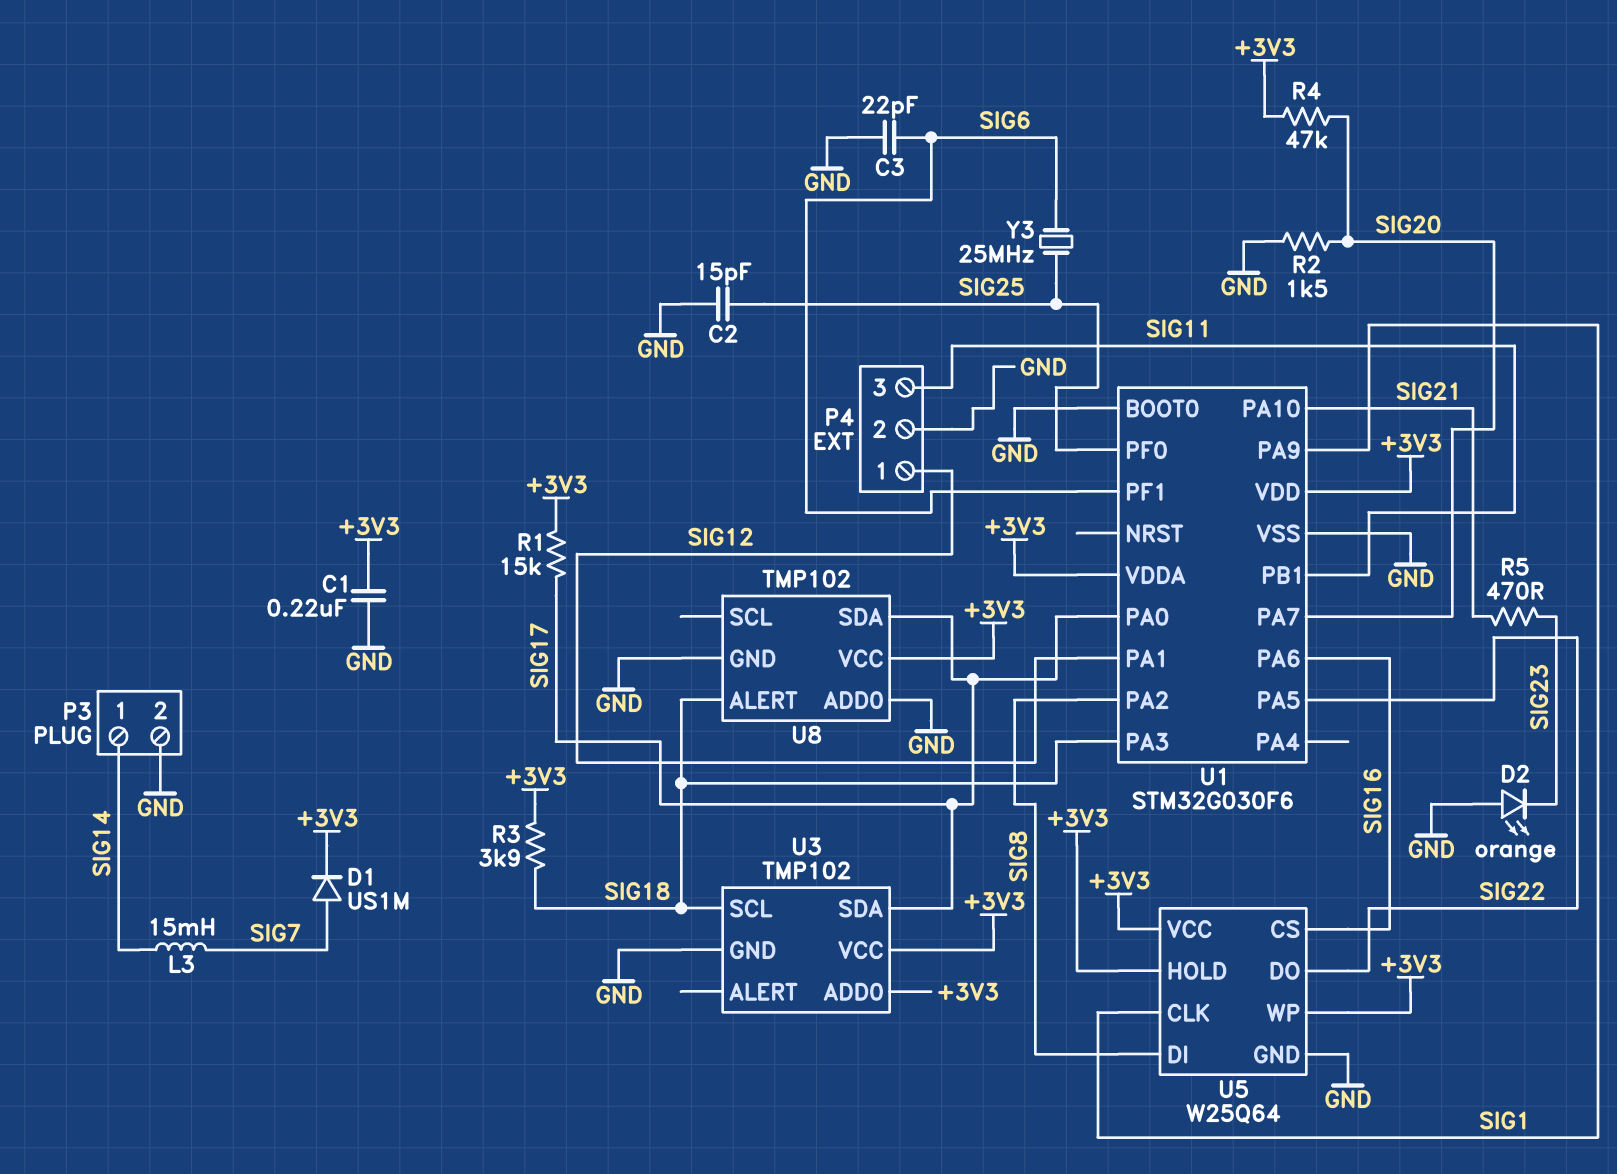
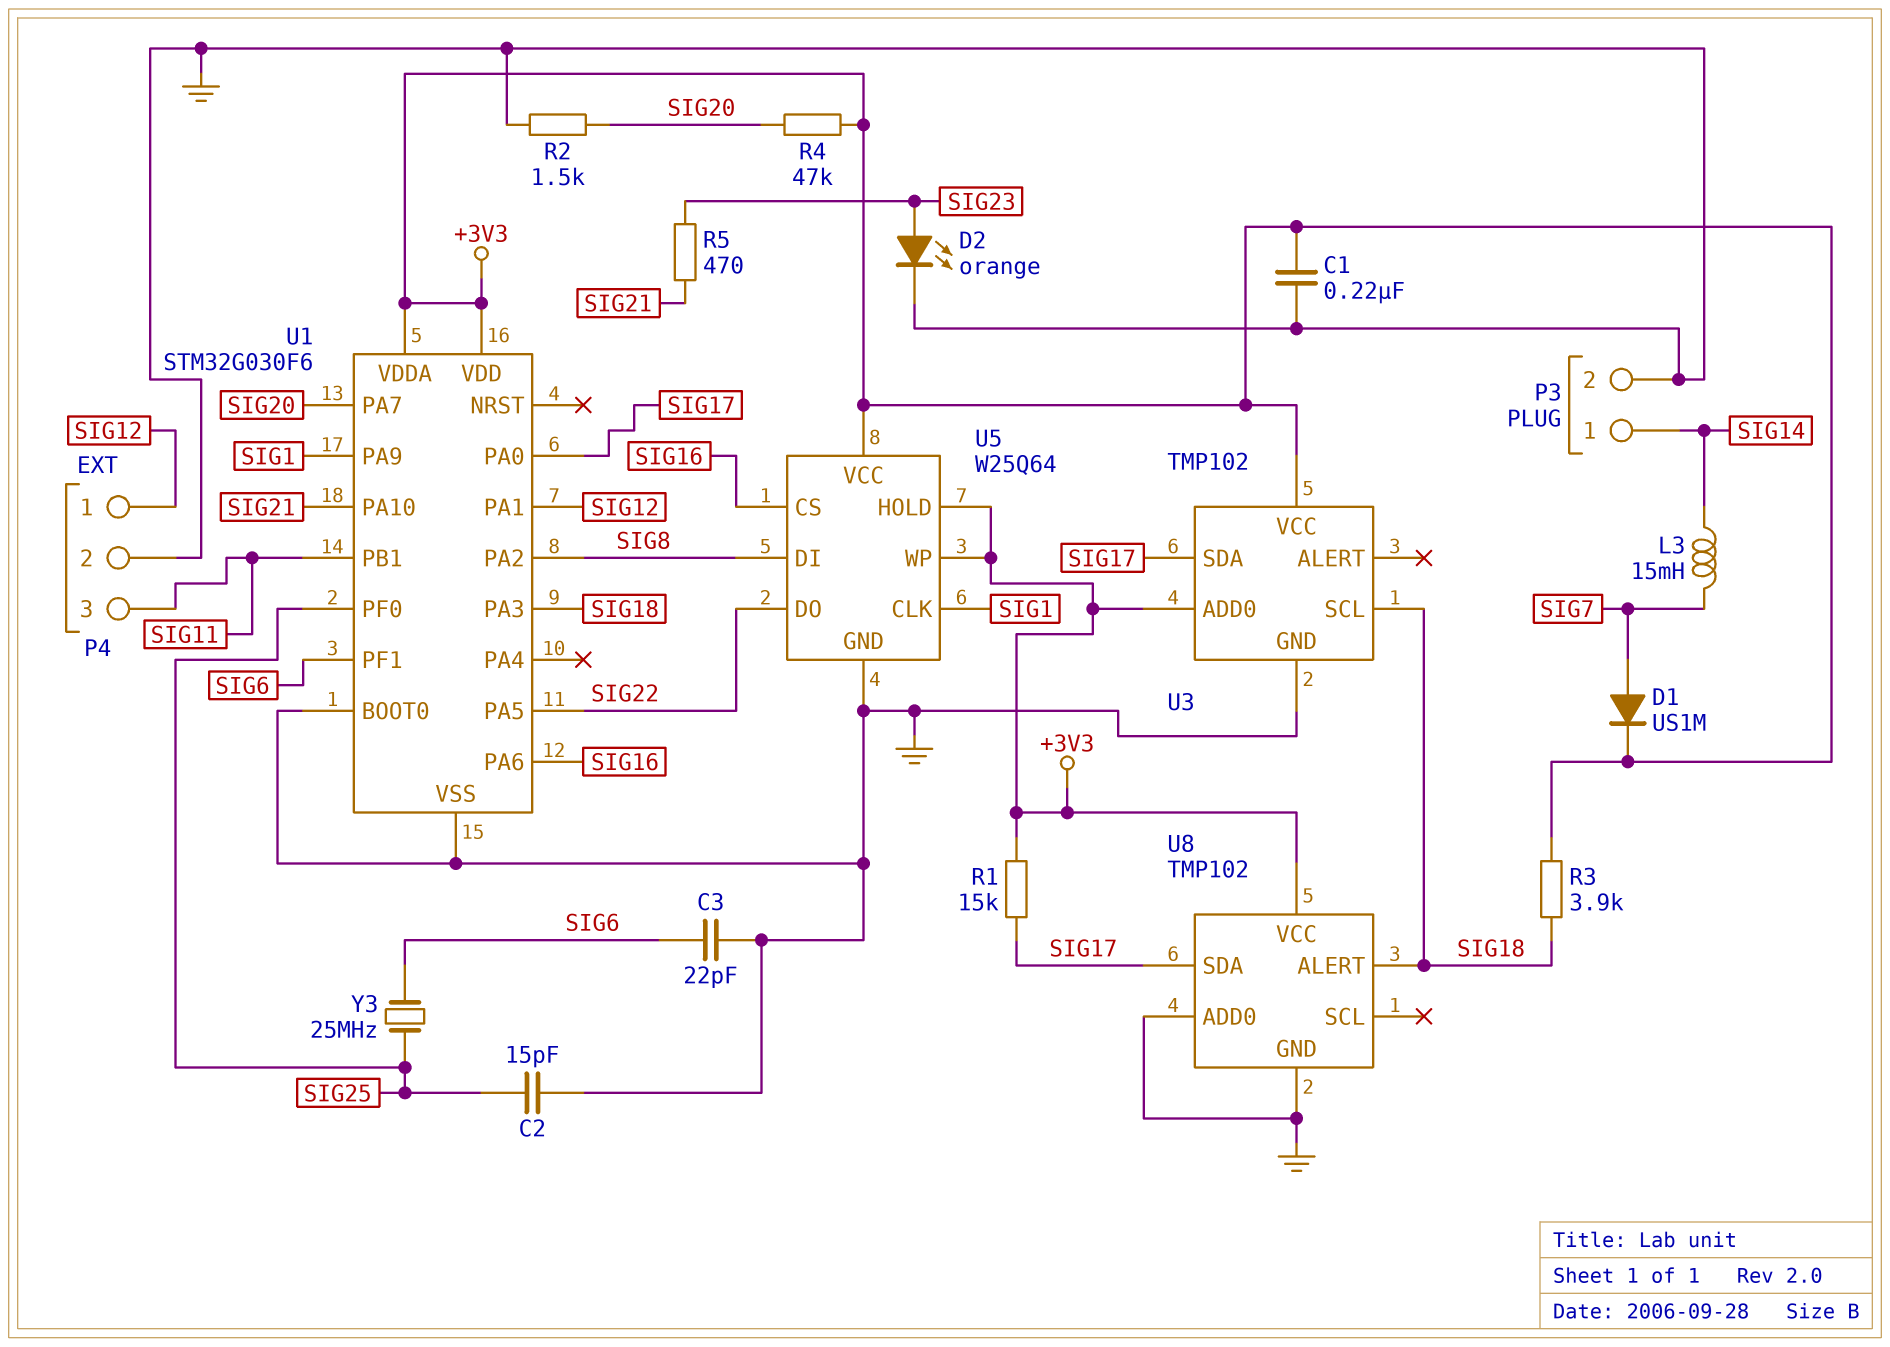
D2: LED orange (A GND, K SIG23) -> LED orange (A SIG23, K GND)

